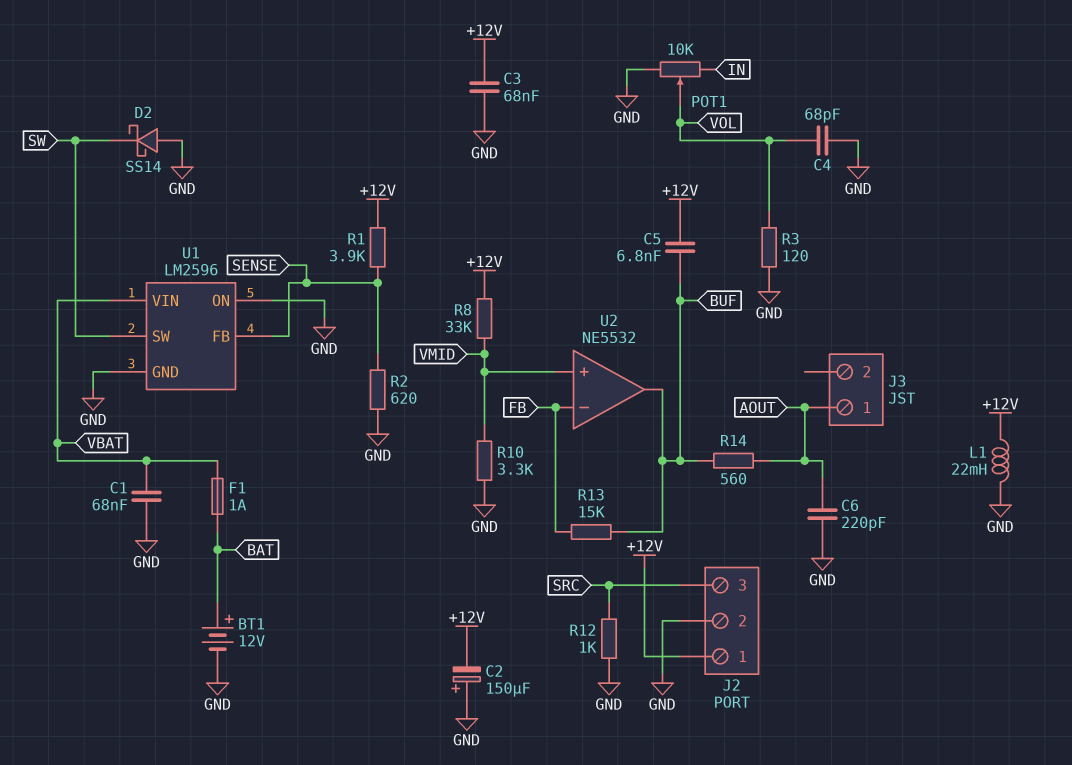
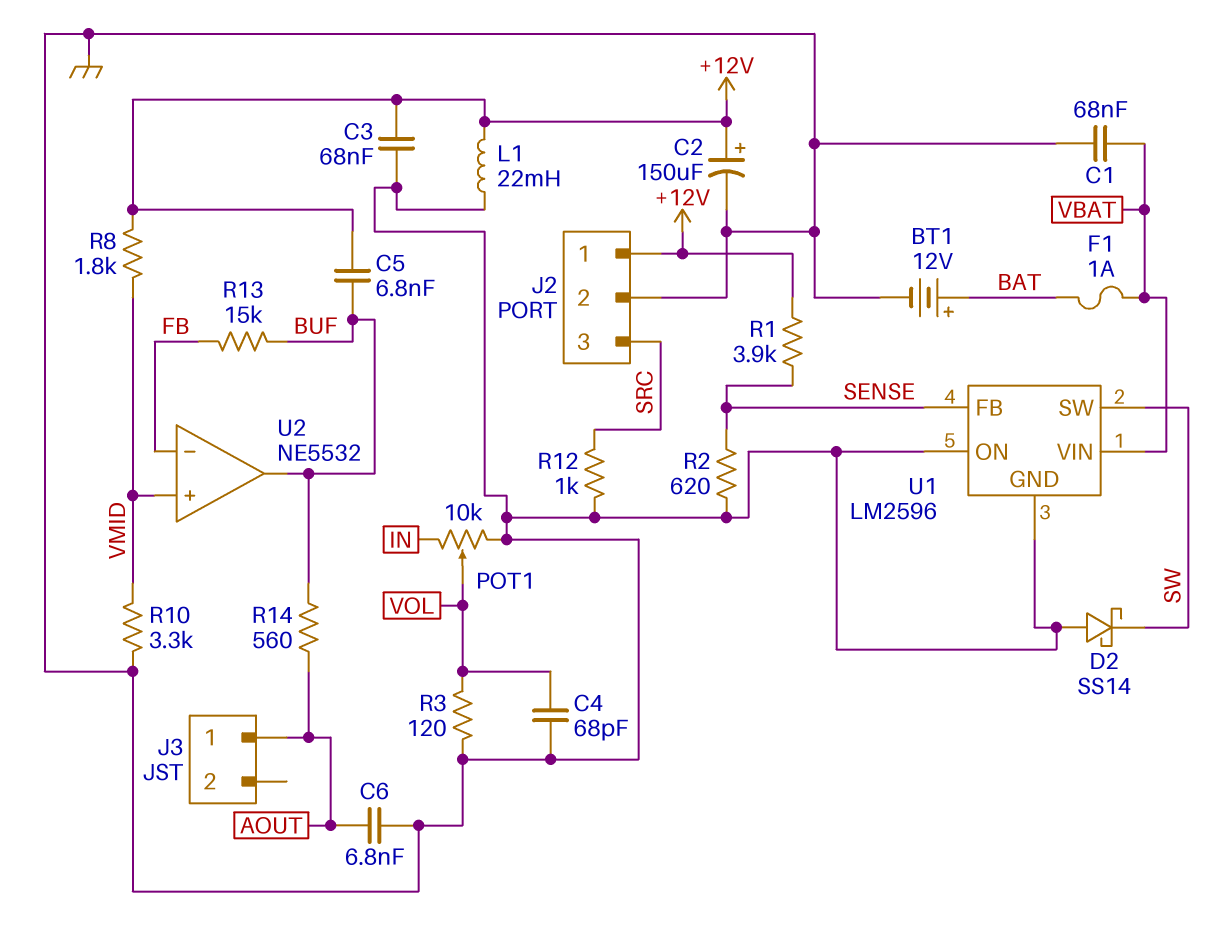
C2: 150uF (plus GND, minus +12V) -> 150uF (plus +12V, minus GND)
C6: 220pF (AOUT, GND) -> 6.8nF (AOUT, GND)
R8: 33k (+12V, VMID) -> 1.8k (+12V, VMID)

